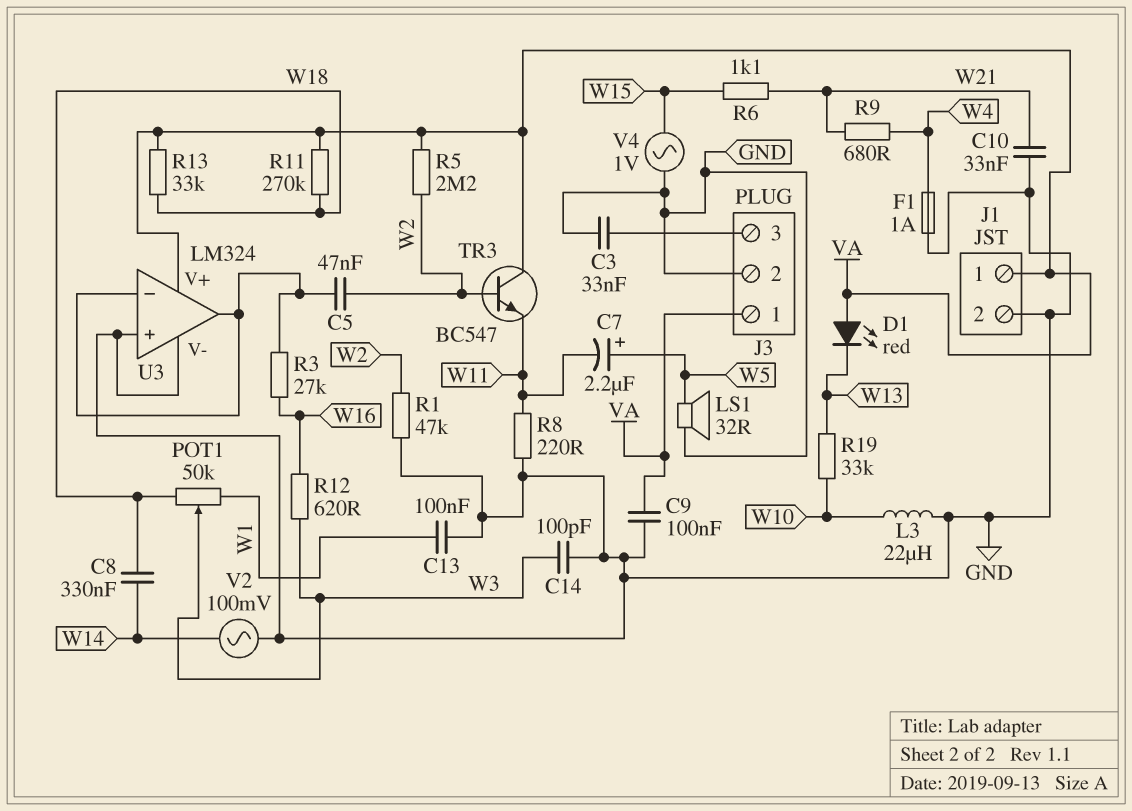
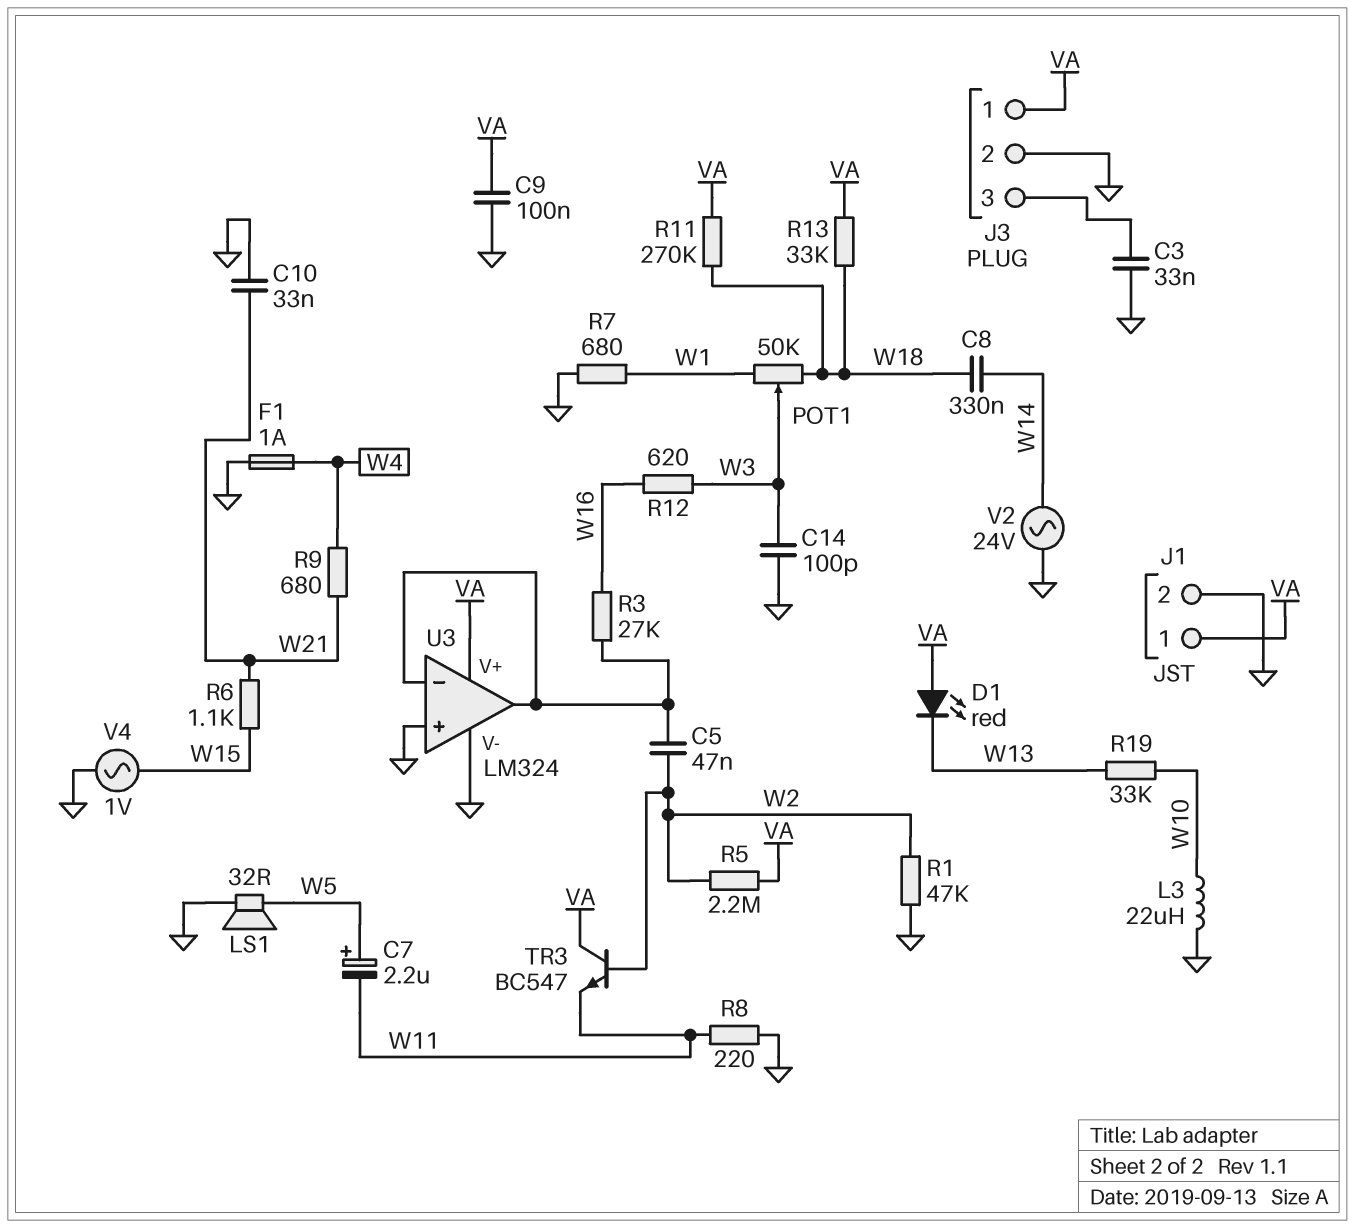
C13: 100nF (GND, W1) -> none
R7: none -> 680 (GND, W1)
V2: AC 100mV (GND, W14) -> AC 24V (GND, W14)

